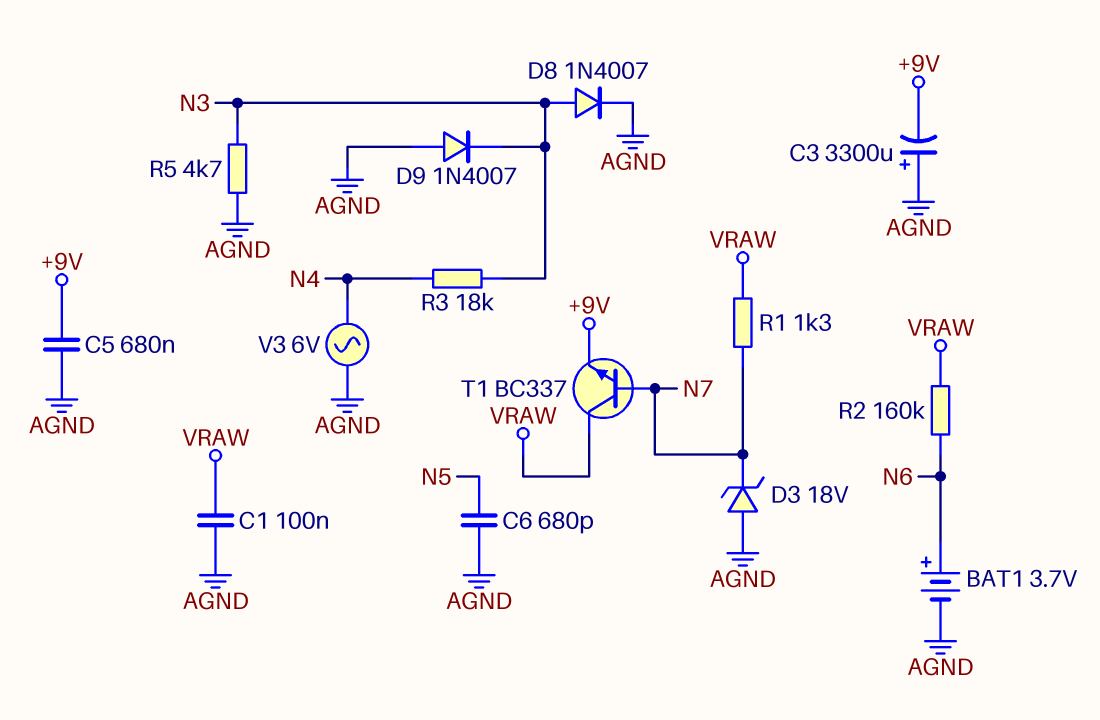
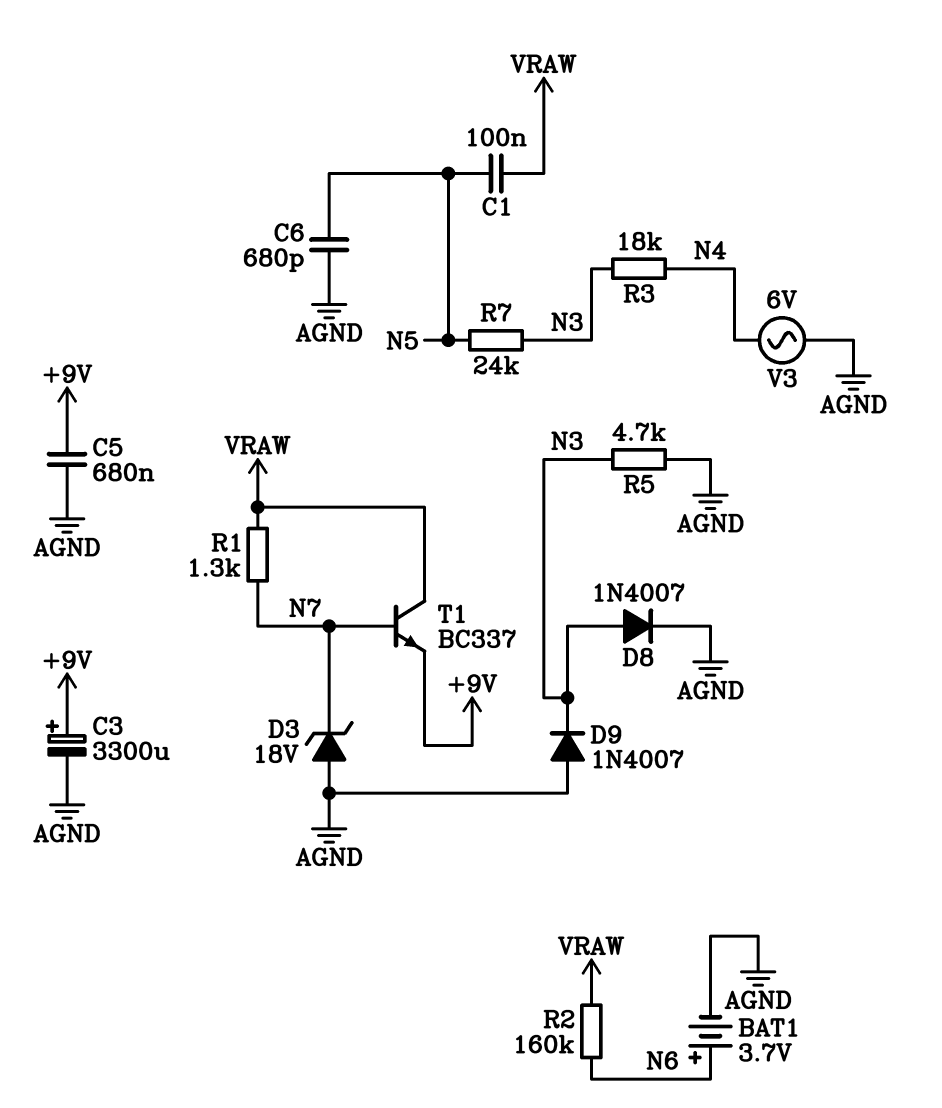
C1: 100nF (AGND, VRAW) -> 100nF (N5, VRAW)
C3: 3300uF (plus AGND, minus +9V) -> 3300uF (plus +9V, minus AGND)
R7: none -> 24k (N3, N5)

